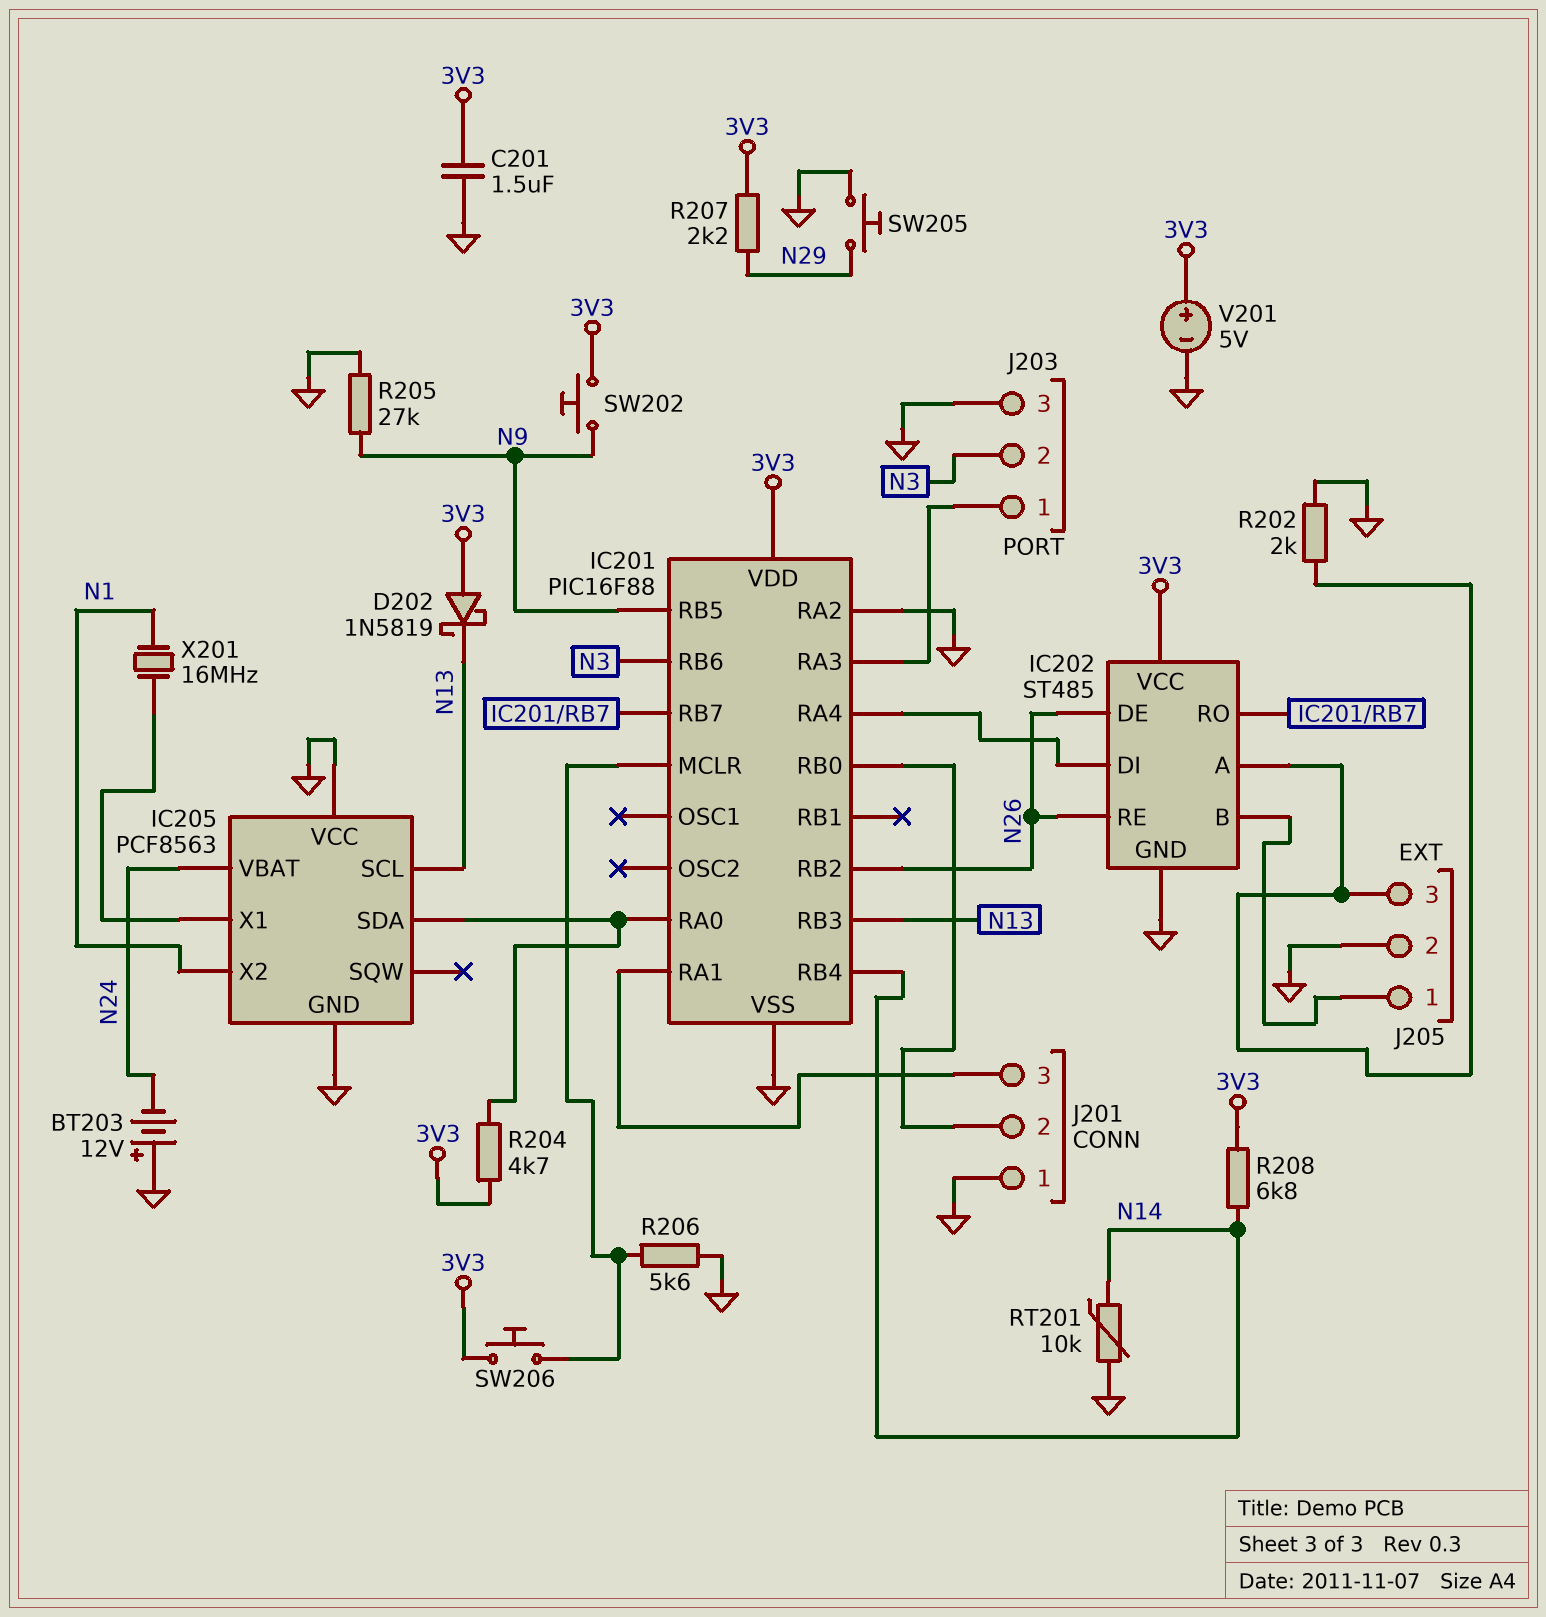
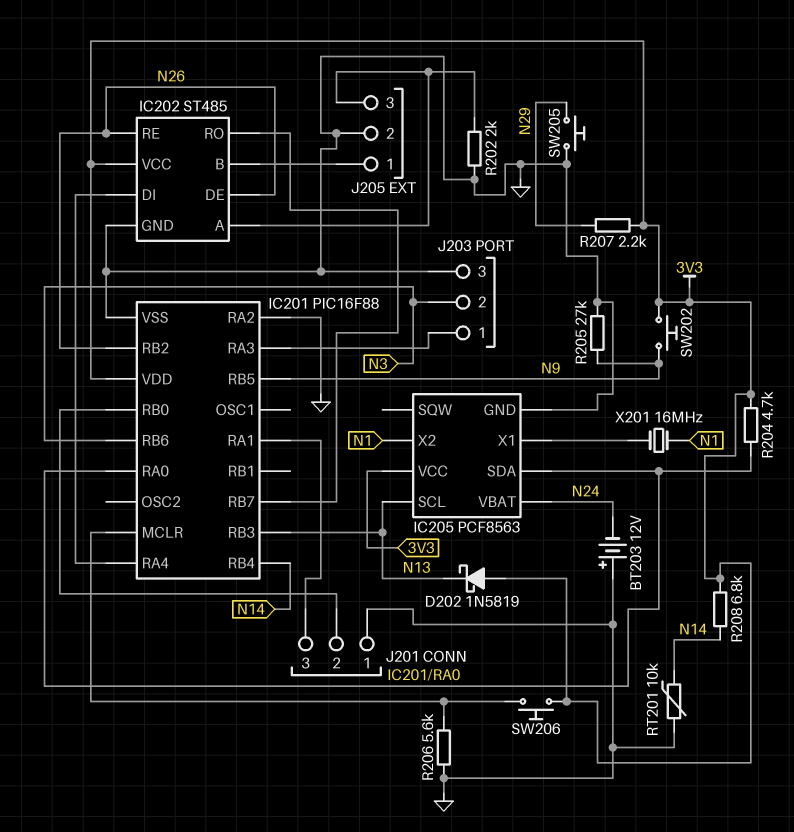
C201: 1.5uF (3V3, GND) -> none
IC205 pin VCC: GND -> 3V3
V201: 5V (plus 3V3, minus GND) -> none

